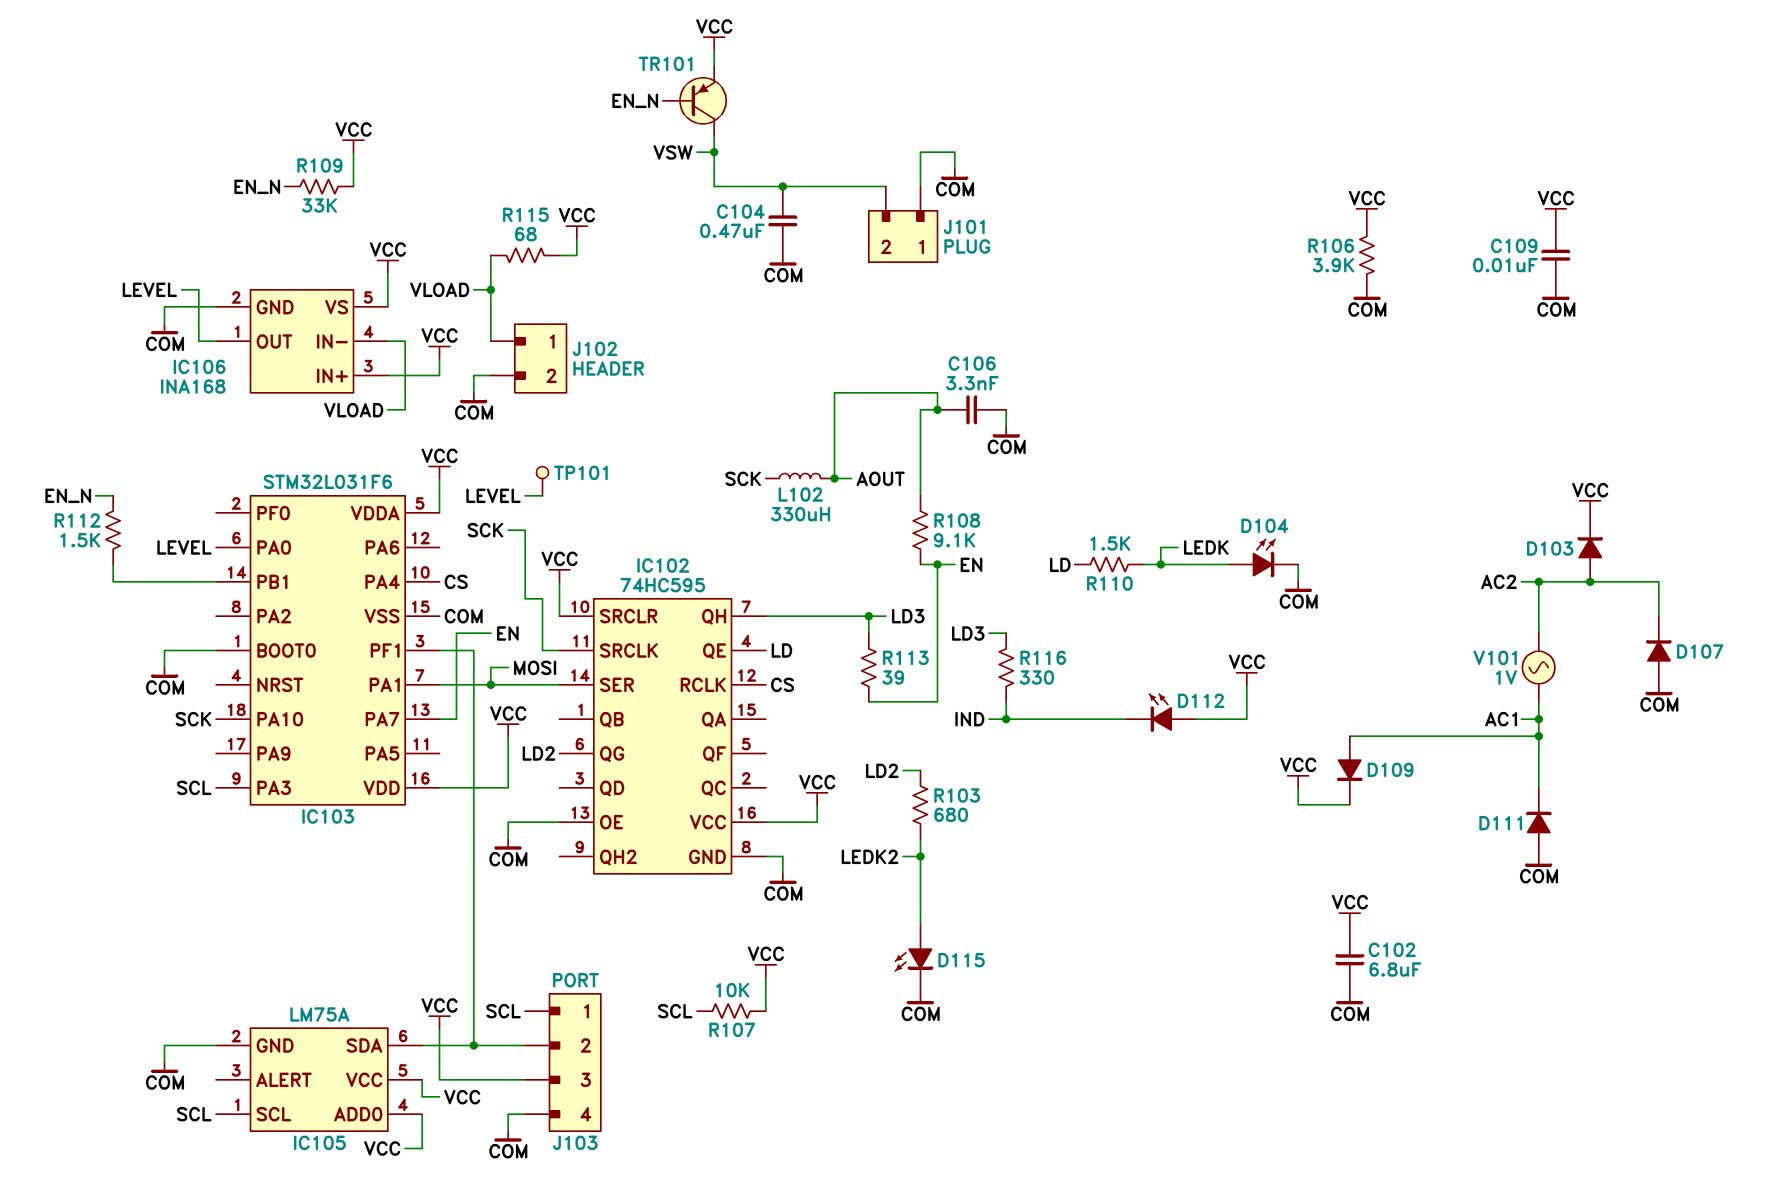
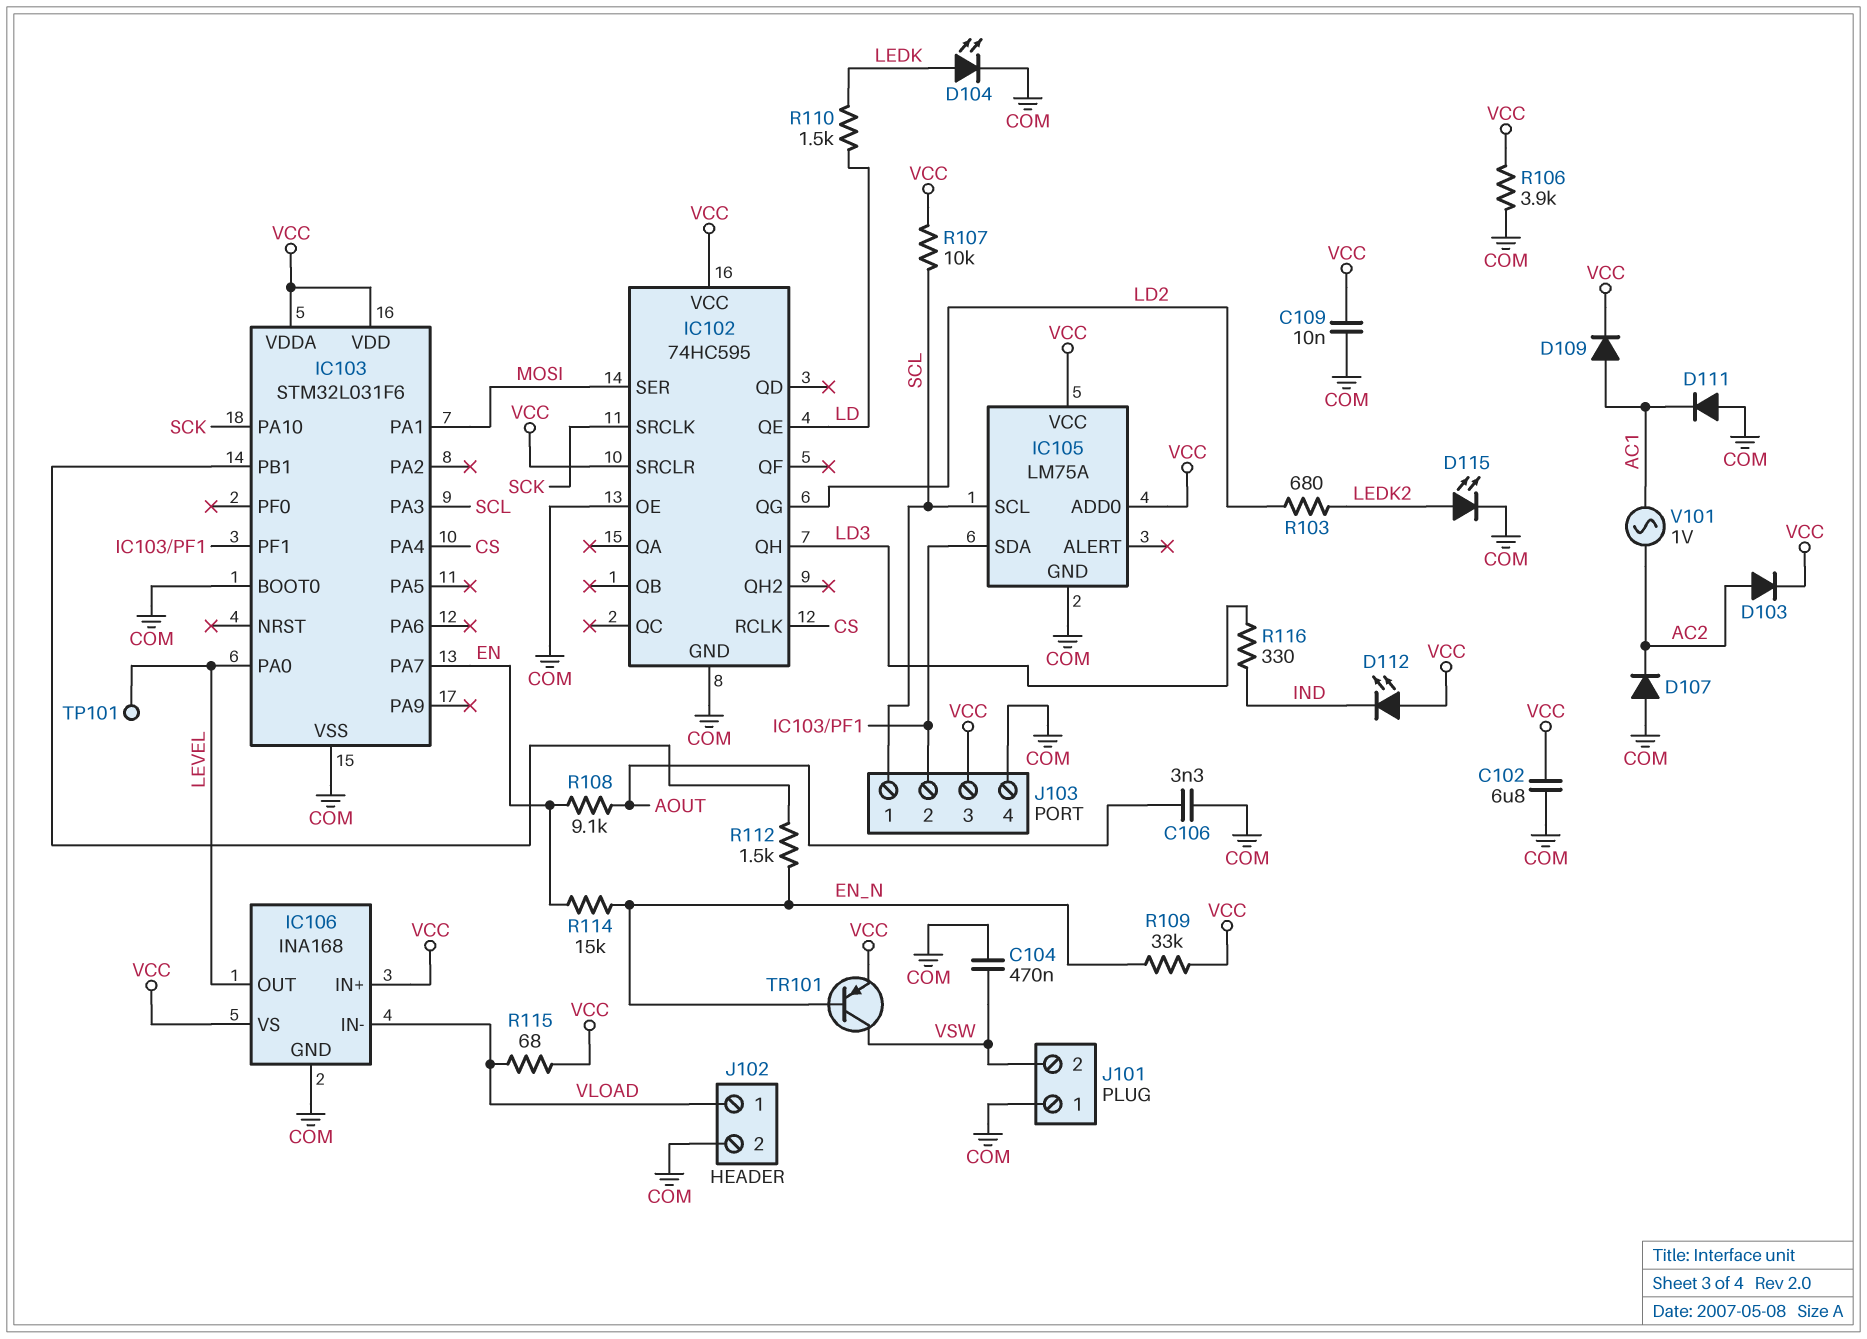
L102: 330uH (AOUT, SCK) -> none
R113: 39 (EN, LD3) -> none
R114: none -> 15k (EN, EN_N)

